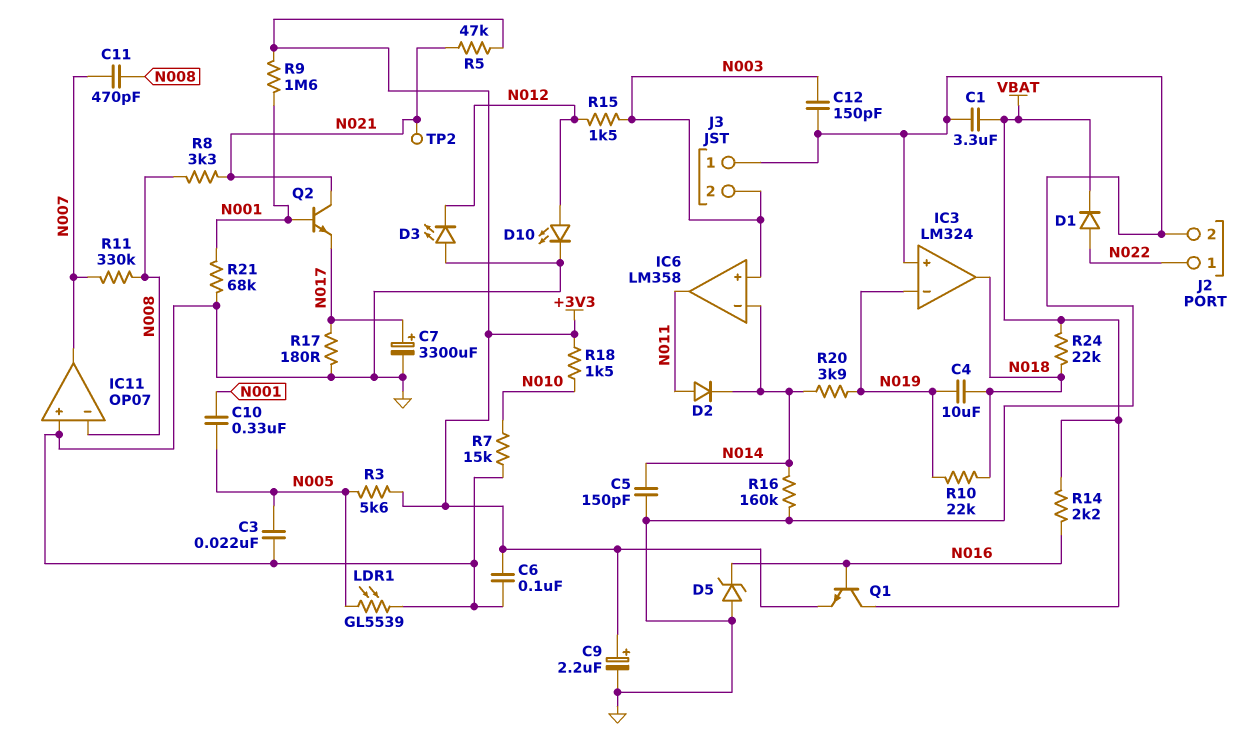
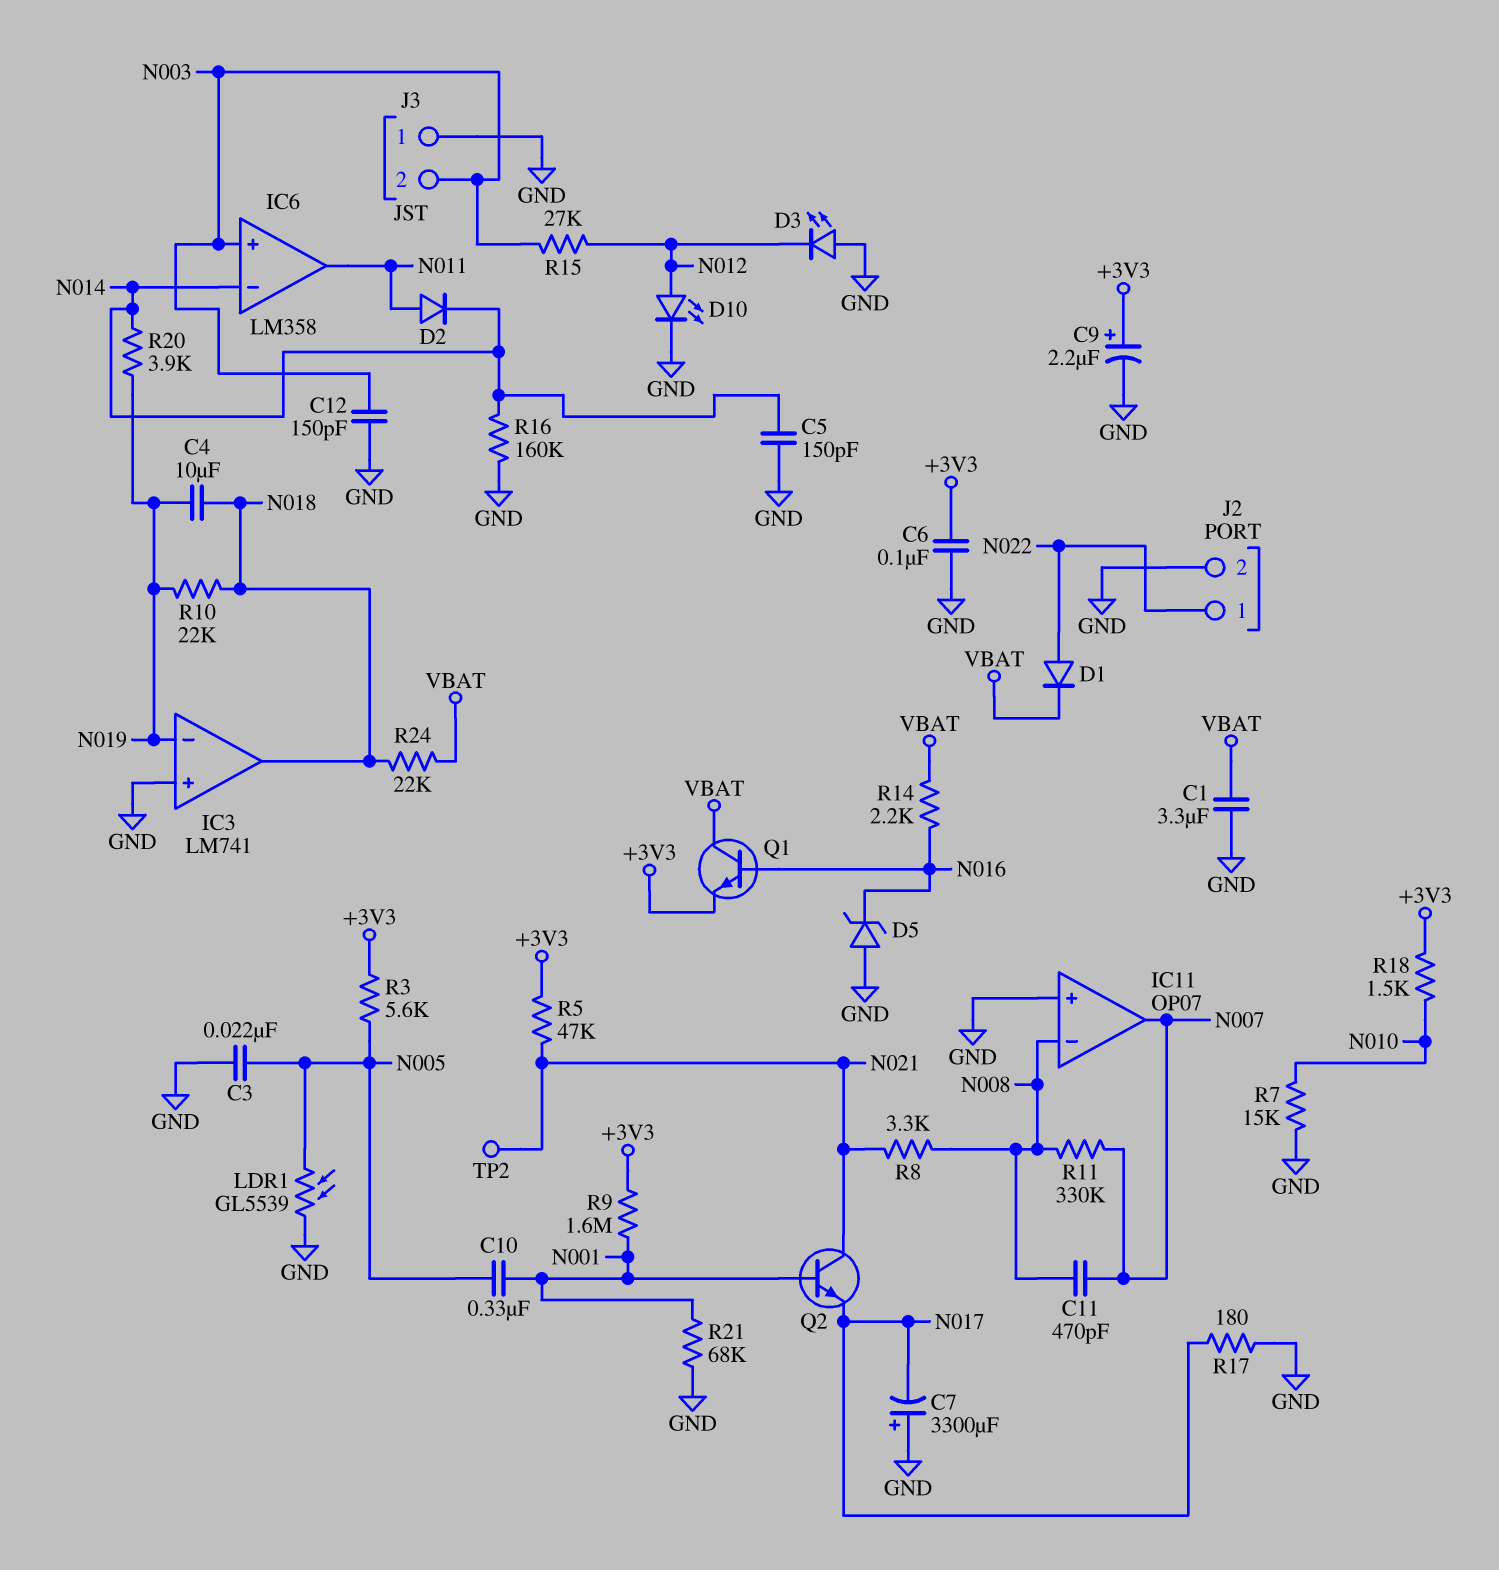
C7: 3300uF (plus N017, minus GND) -> 3300uF (plus GND, minus N017)
IC3: LM324 -> LM741
R15: 1.5k (N003, N012) -> 27k (N003, N012)

